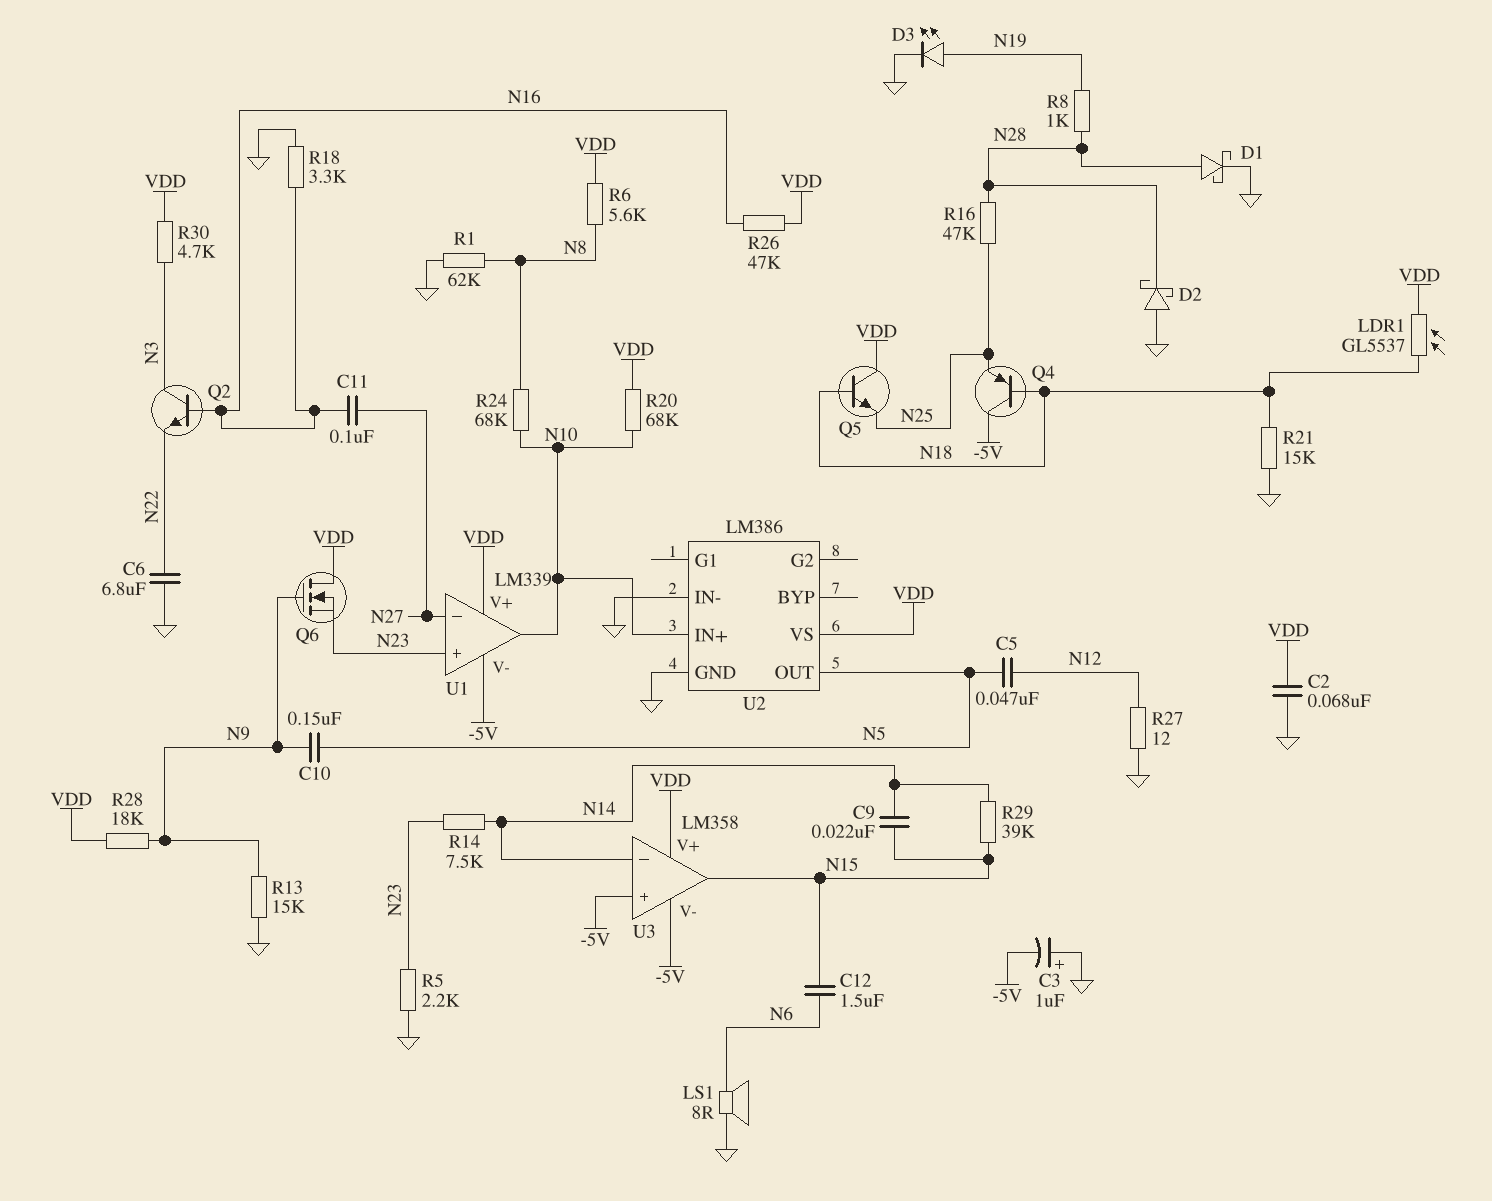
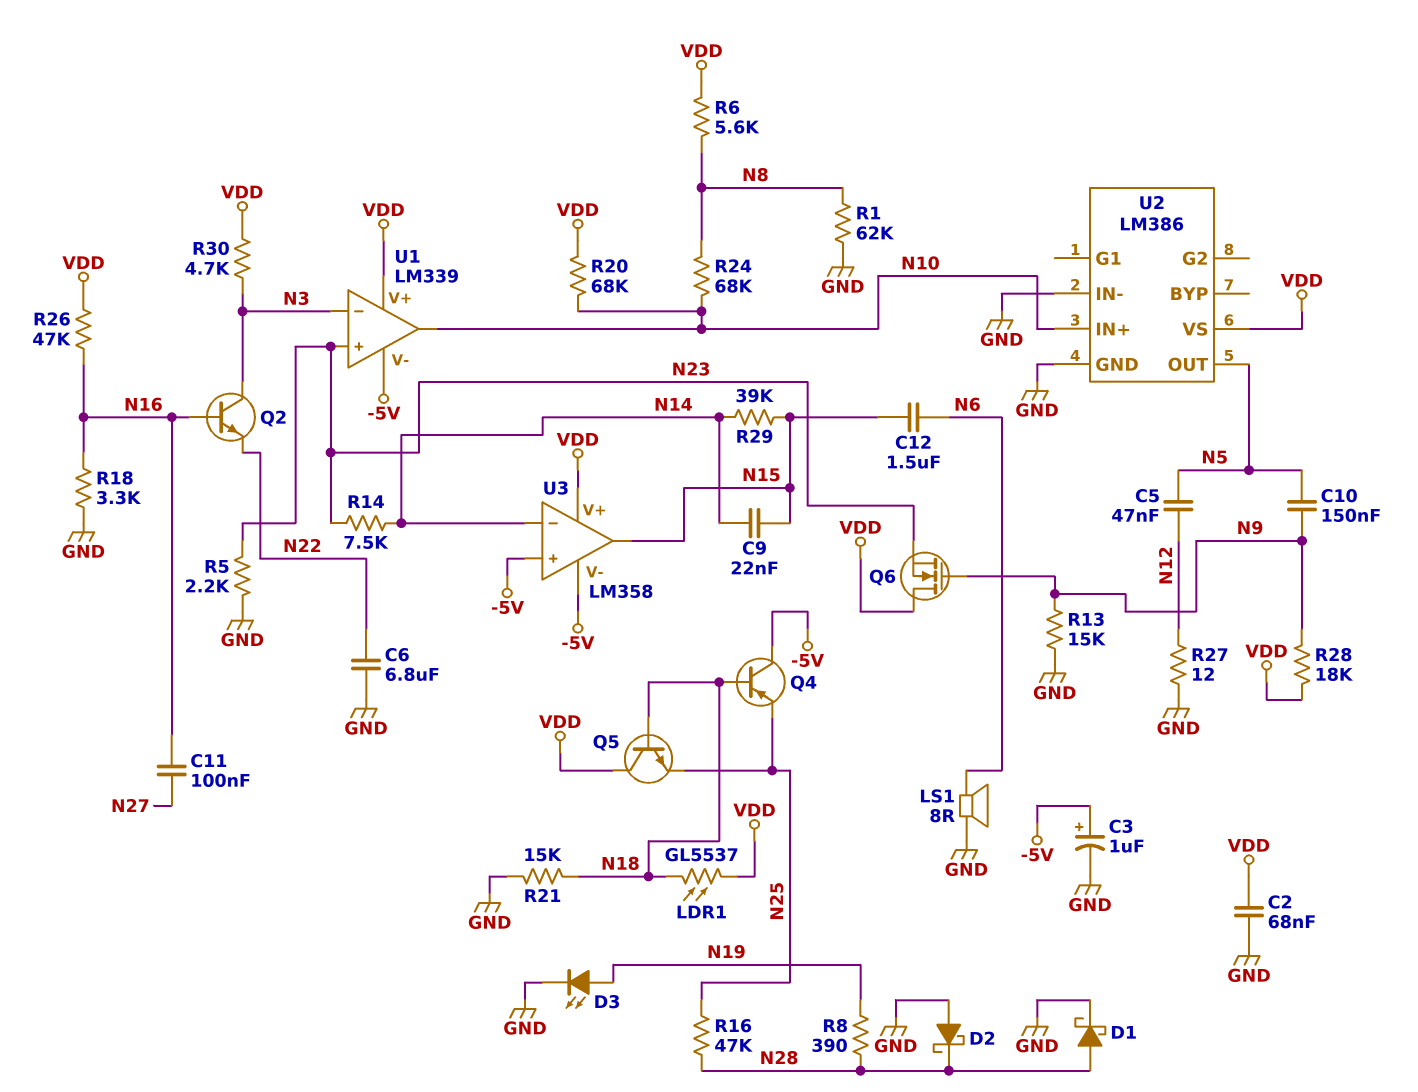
C3: 1uF (plus GND, minus -5V) -> 1uF (plus -5V, minus GND)
R8: 1k (N19, N28) -> 390 (N19, N28)
U1 pin in-: N27 -> N3

